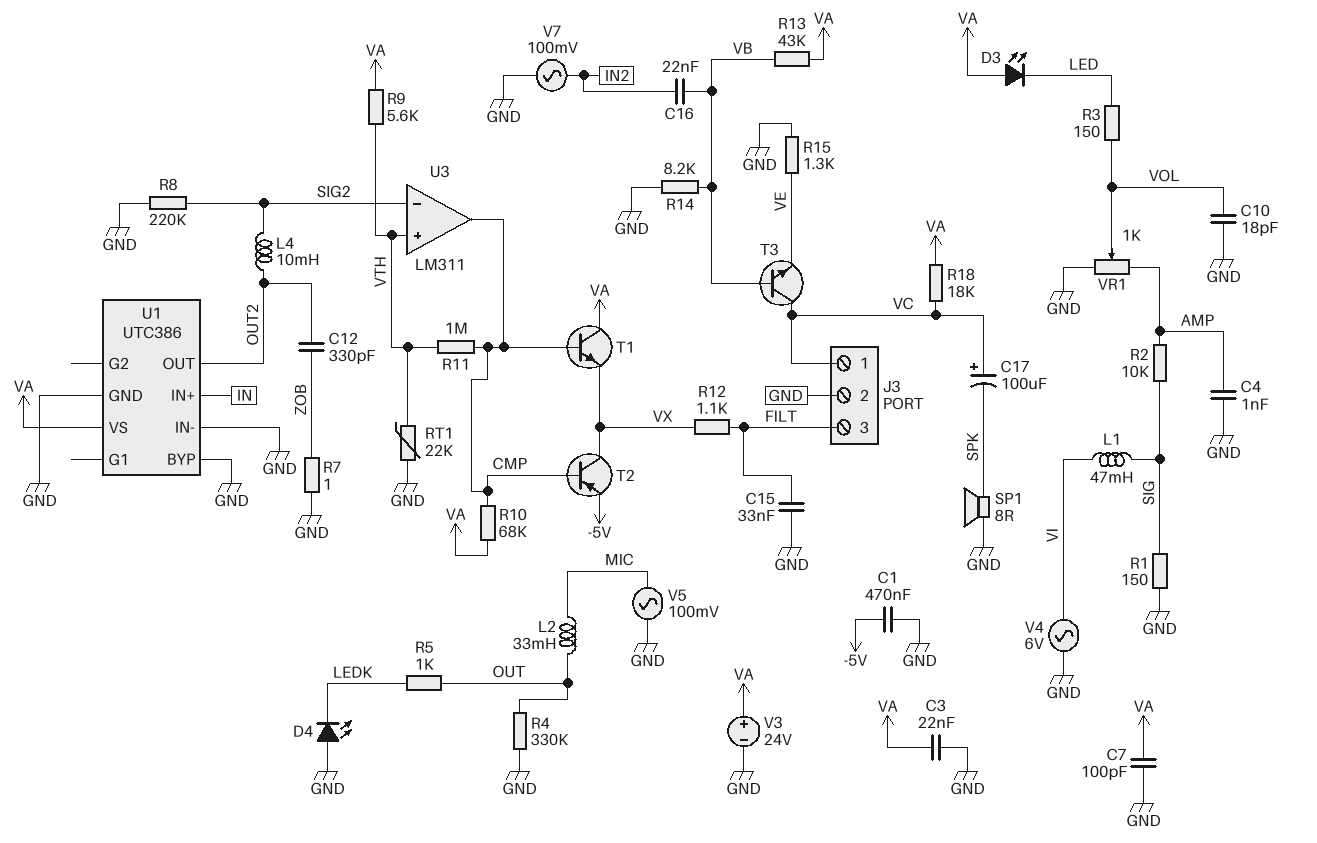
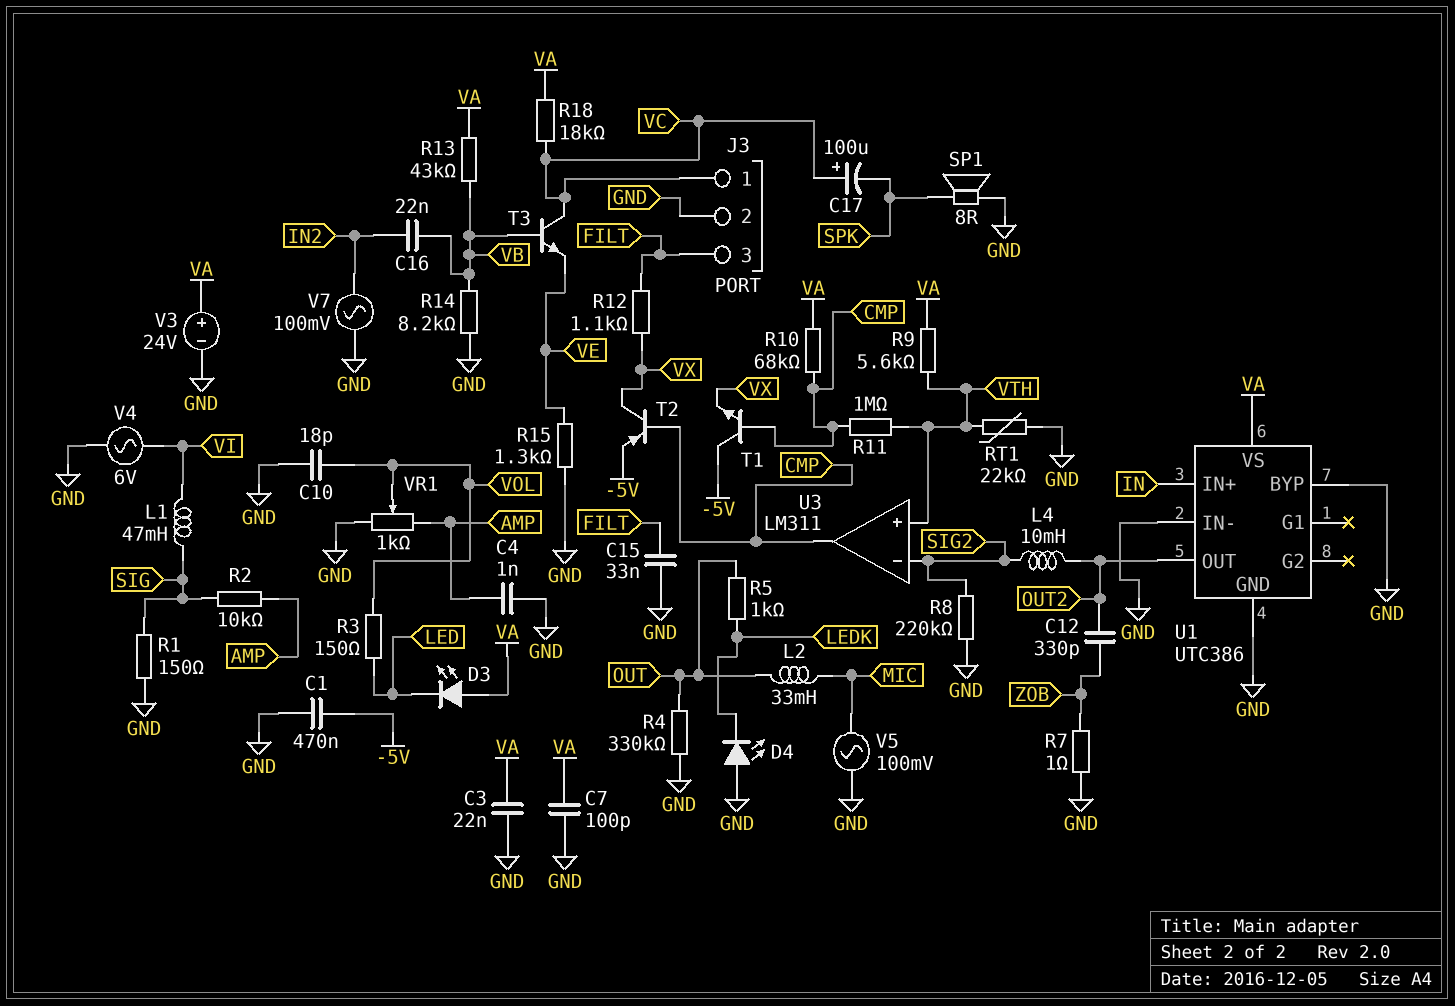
T1: NPN (B CMP, C VA, E VX) -> NPN (B CMP, C -5V, E VX)

